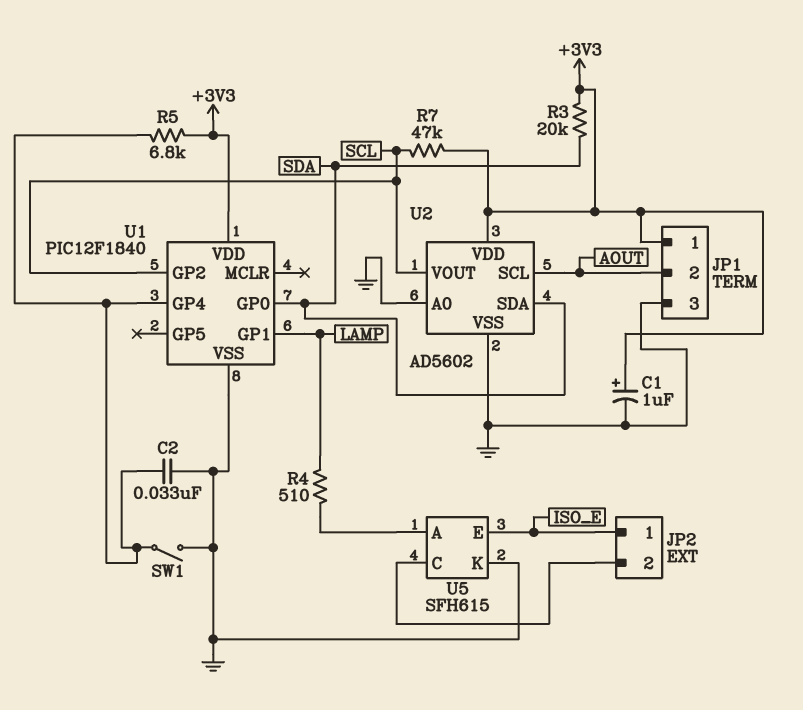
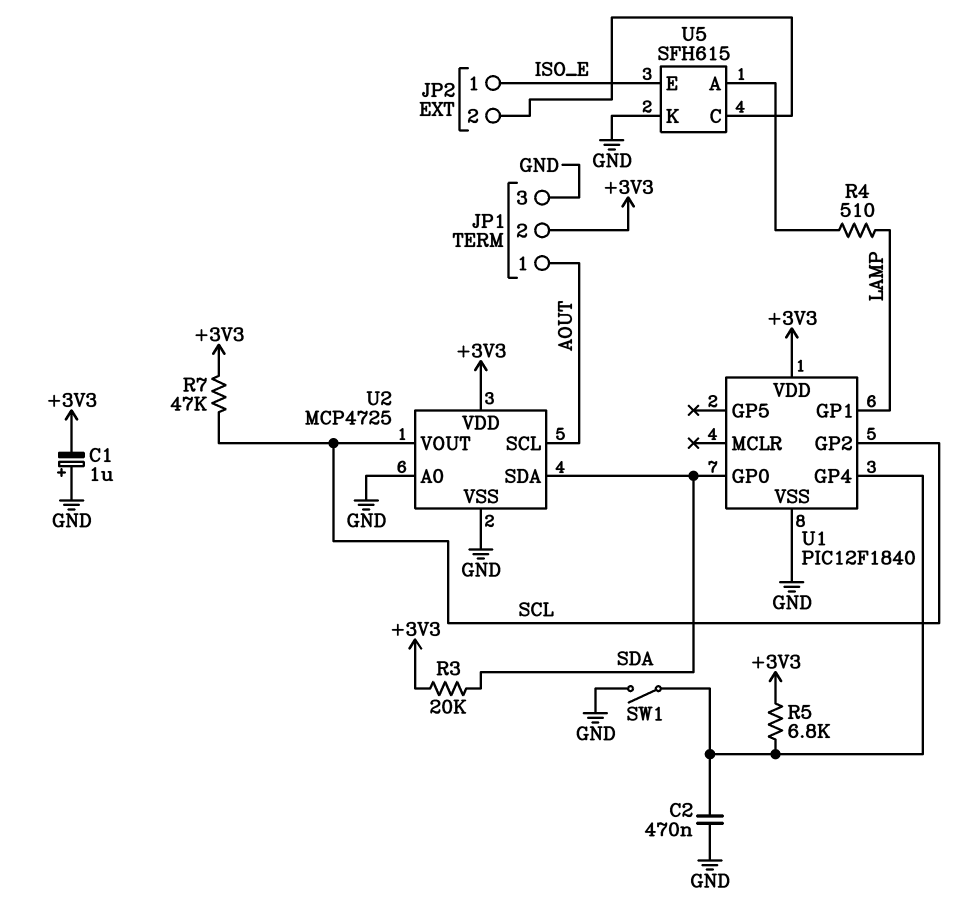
C1: 1uF (plus +3V3, minus GND) -> 1uF (plus GND, minus +3V3)
C2: 33nF (GND, U1/GP4) -> 470nF (GND, U1/GP4)
JP1 pin 1: +3V3 -> AOUT
JP1 pin 2: AOUT -> +3V3
U2: AD5602 -> MCP4725

